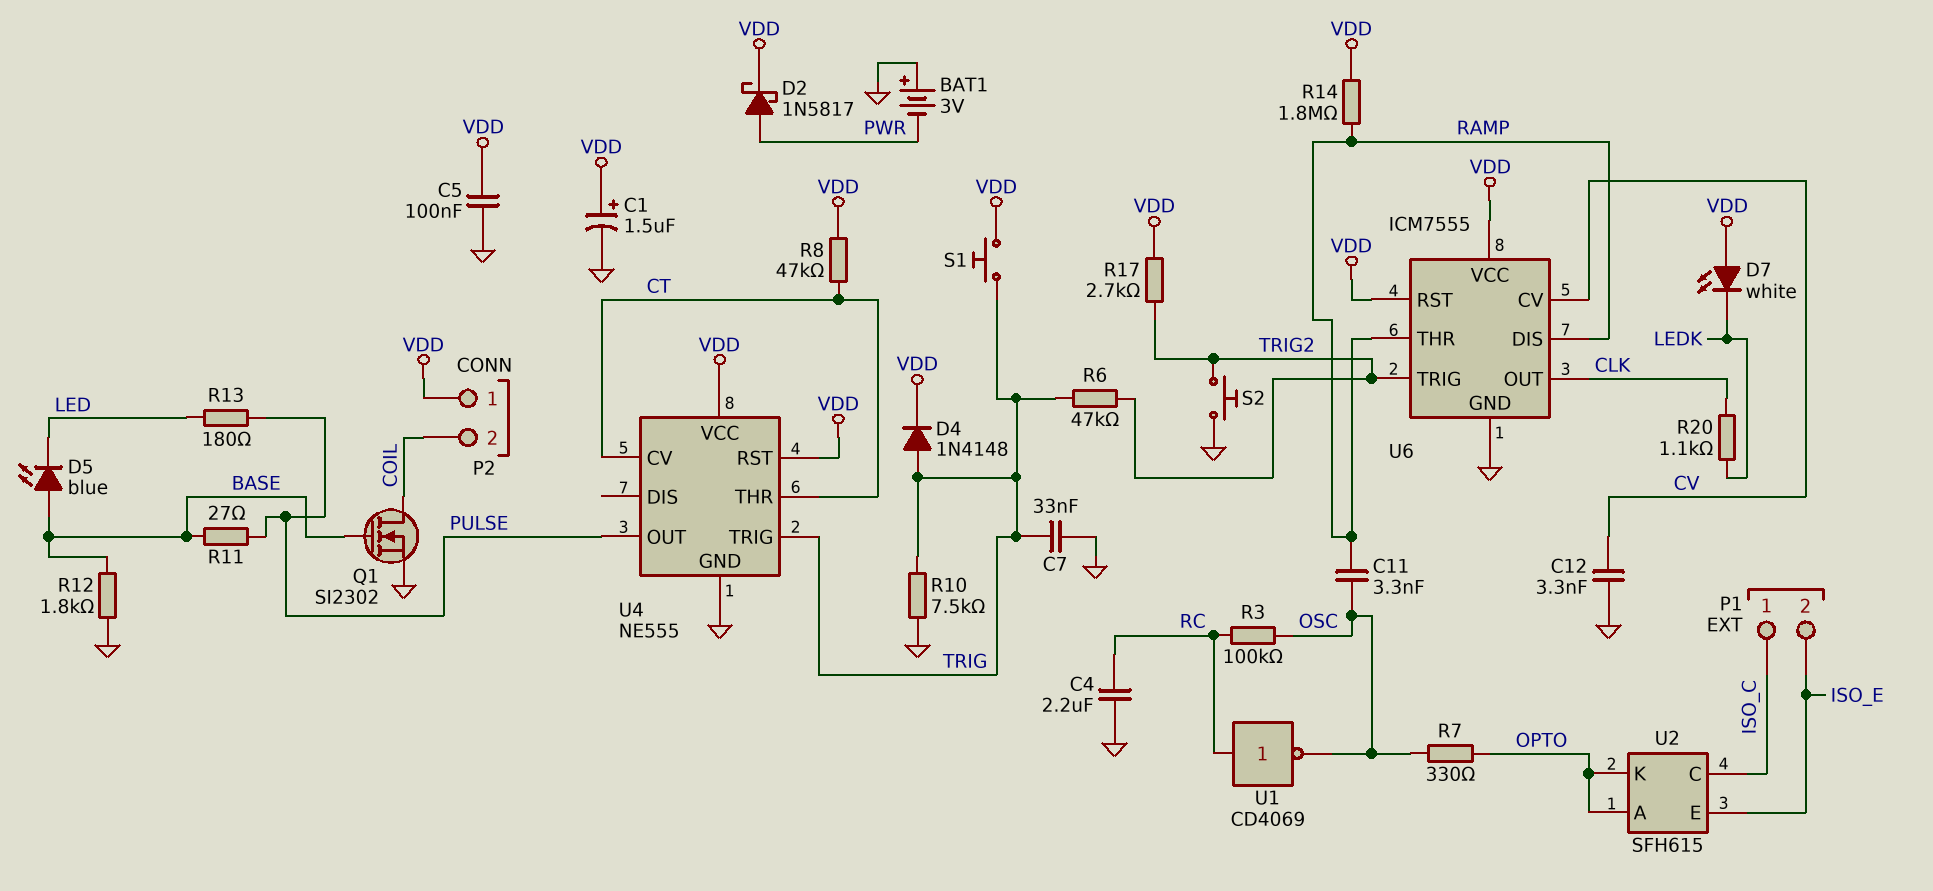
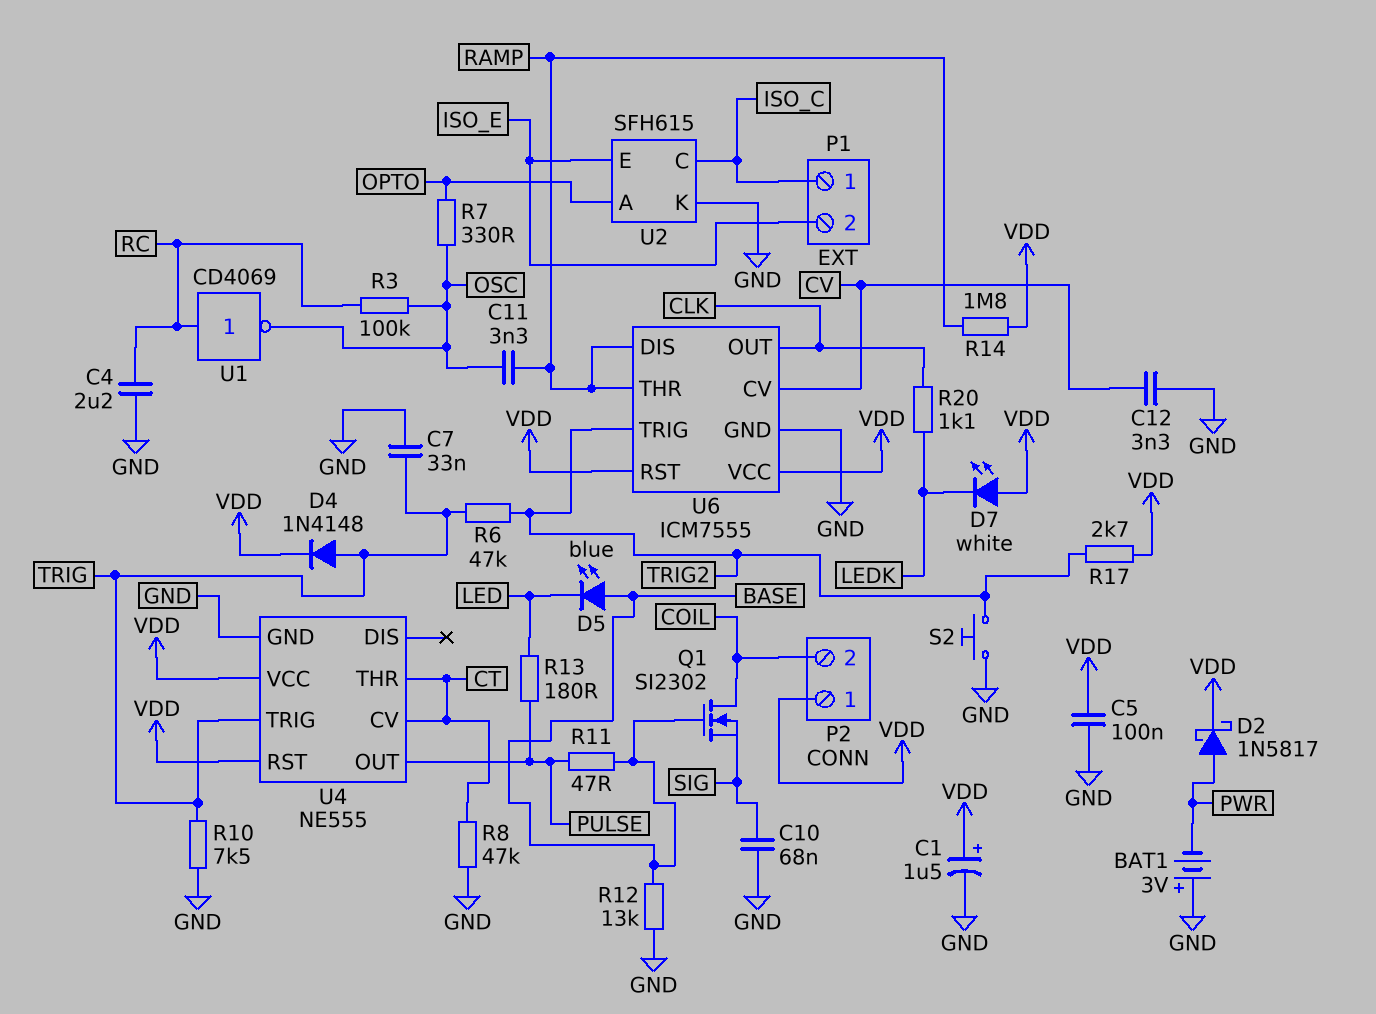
C10: none -> 68nF (GND, SIG)
Q1: NMOS SI2302 (G BASE, D COIL, S GND) -> NMOS SI2302 (G BASE, D COIL, S SIG)
R8: 47k (CT, VDD) -> 47k (CT, GND)
R11: 27 (BASE, PULSE) -> 47 (BASE, PULSE)
R12: 1.8k (BASE, GND) -> 13k (BASE, GND)
S1: button (TRIG, VDD) -> none
U2 pin K: OPTO -> GND

